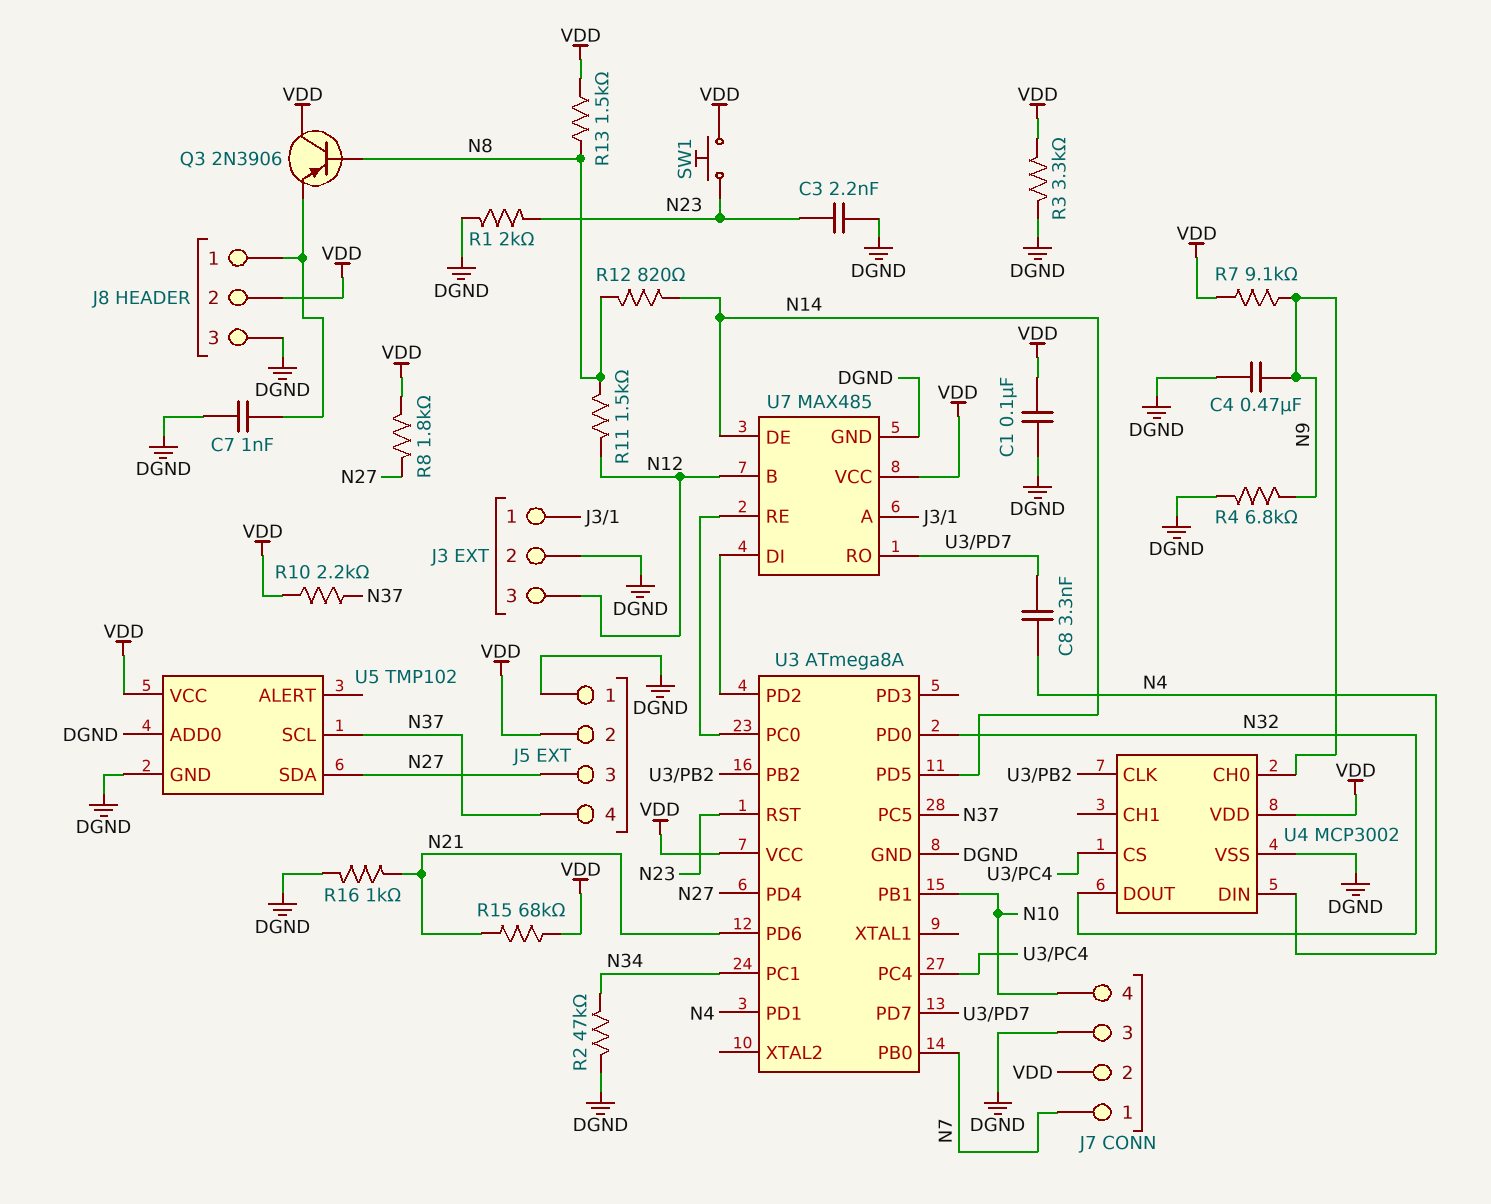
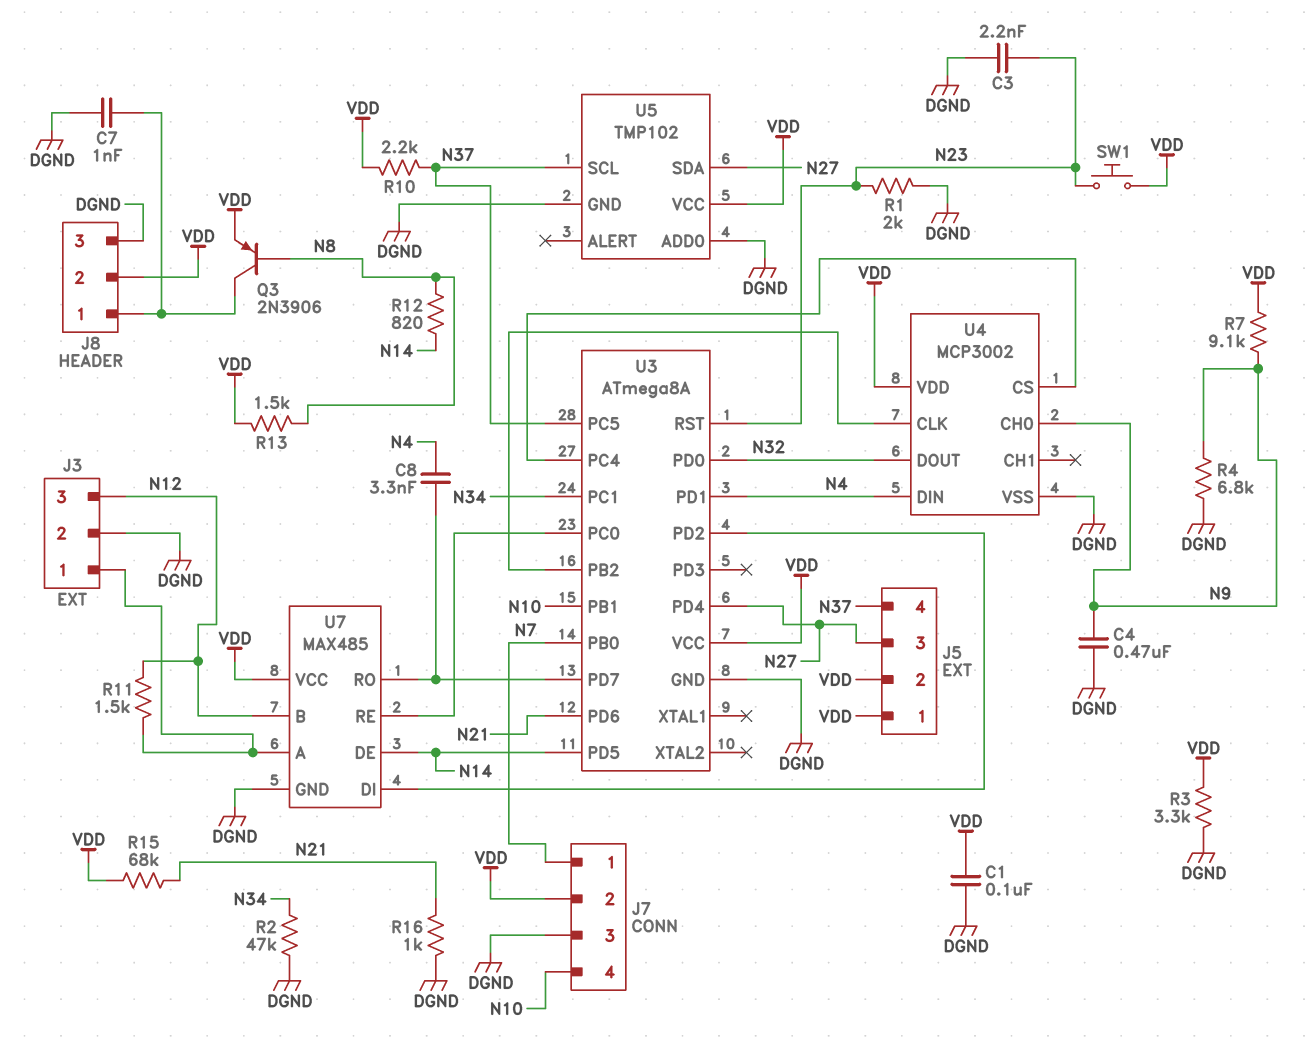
J5 pin 1: DGND -> VDD
Q3: PNP 2N3906 (B N8, C VDD, E J8/1) -> PNP 2N3906 (B N8, C J8/1, E VDD)
R8: 1.8k (N27, VDD) -> none
R11: 1.5k (N8, N12) -> 1.5k (J3/1, N12)

